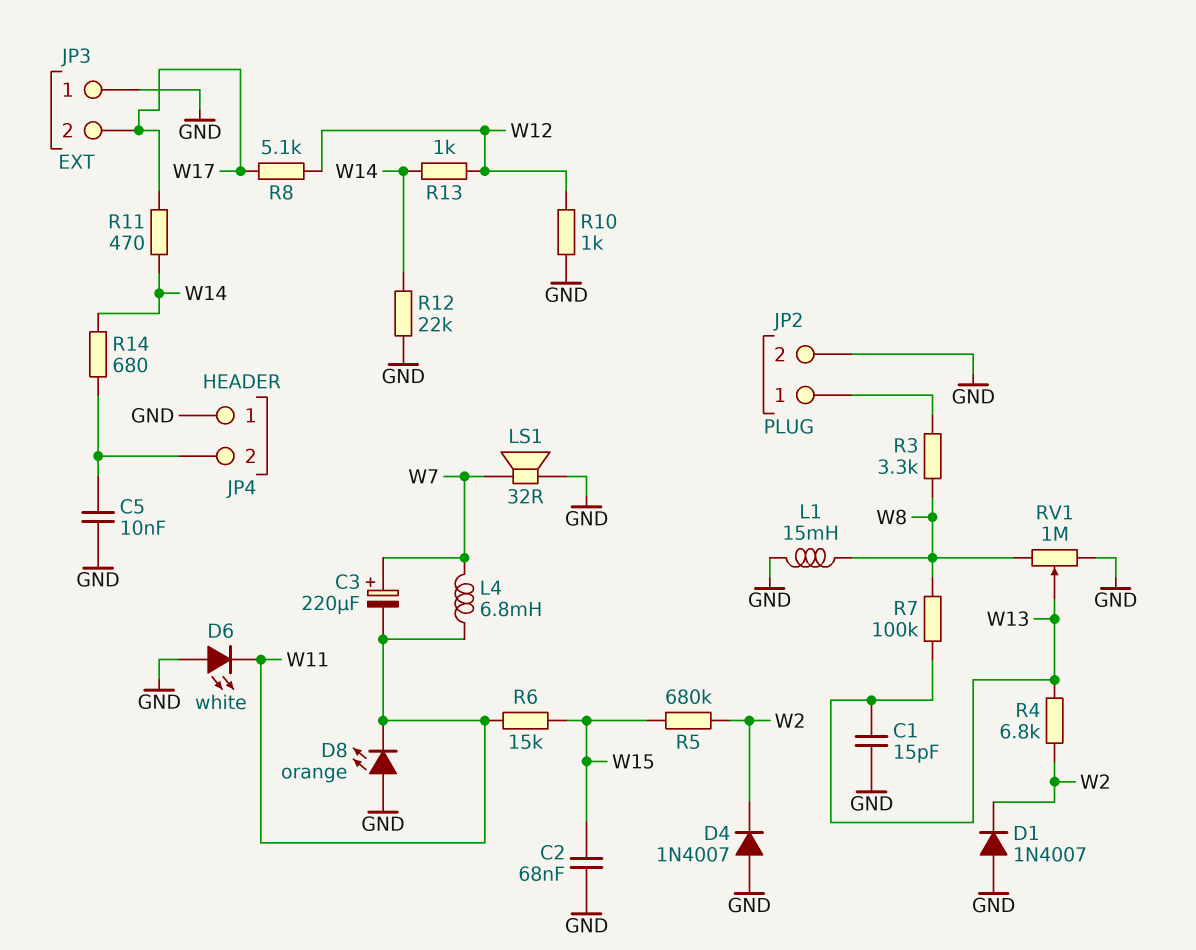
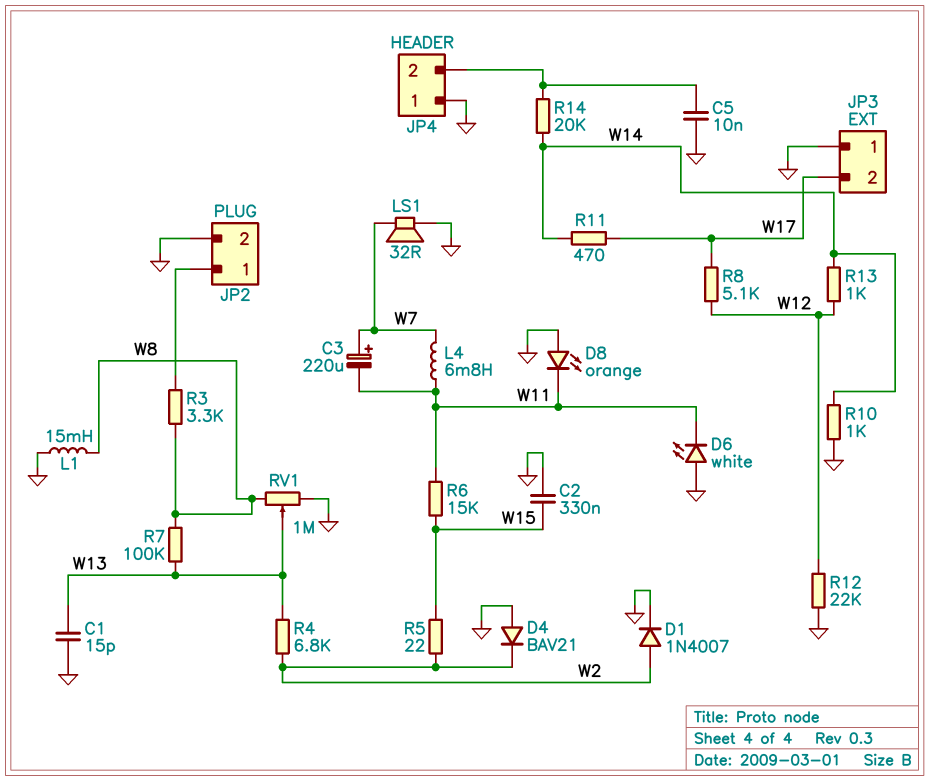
C2: 68nF (GND, W15) -> 330nF (GND, W15)
D1: diode 1N4007 (A GND, K W2) -> diode 1N4007 (A W2, K GND)
D4: diode 1N4007 (A GND, K W2) -> diode BAV21 (A GND, K W2)
R5: 680k (W2, W15) -> 22 (W2, W15)
R10: 1k (GND, W12) -> 1k (GND, W14)
R12: 22k (GND, W14) -> 22k (GND, W12)
R14: 680 (JP4/2, W14) -> 20k (JP4/2, W14)

